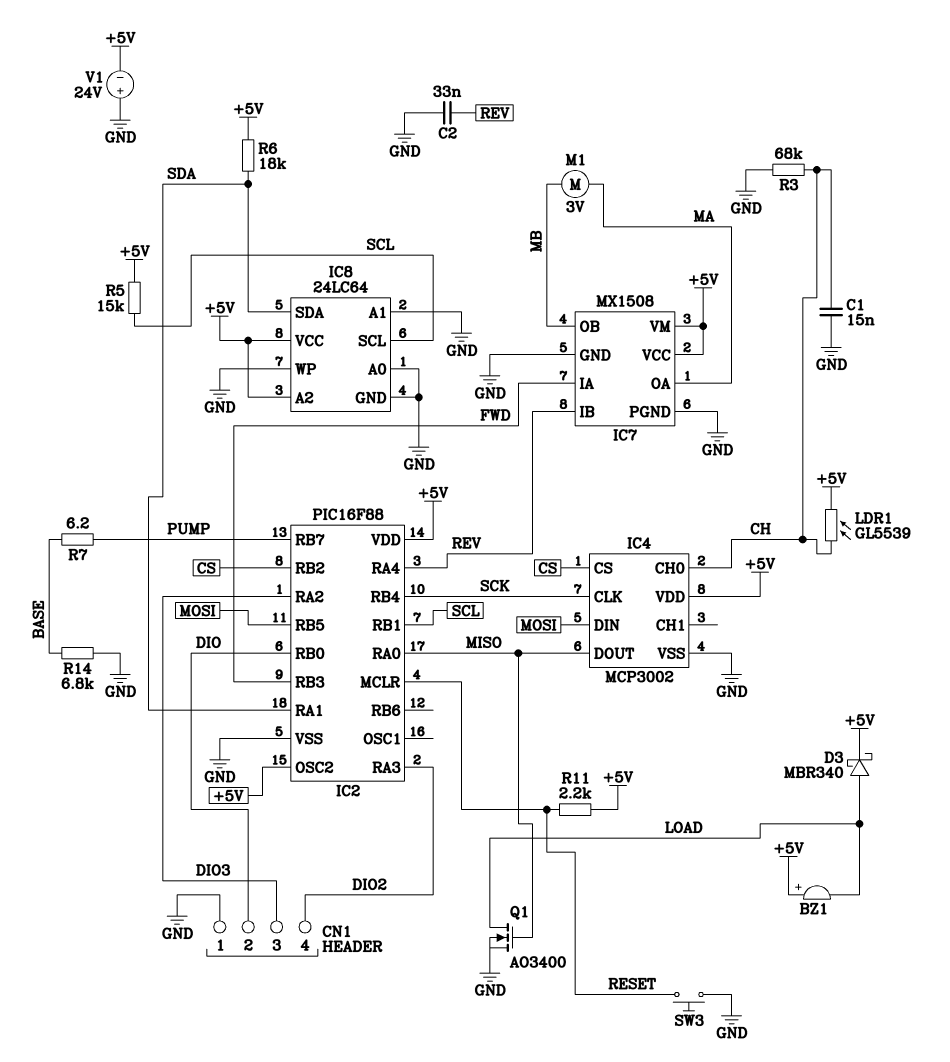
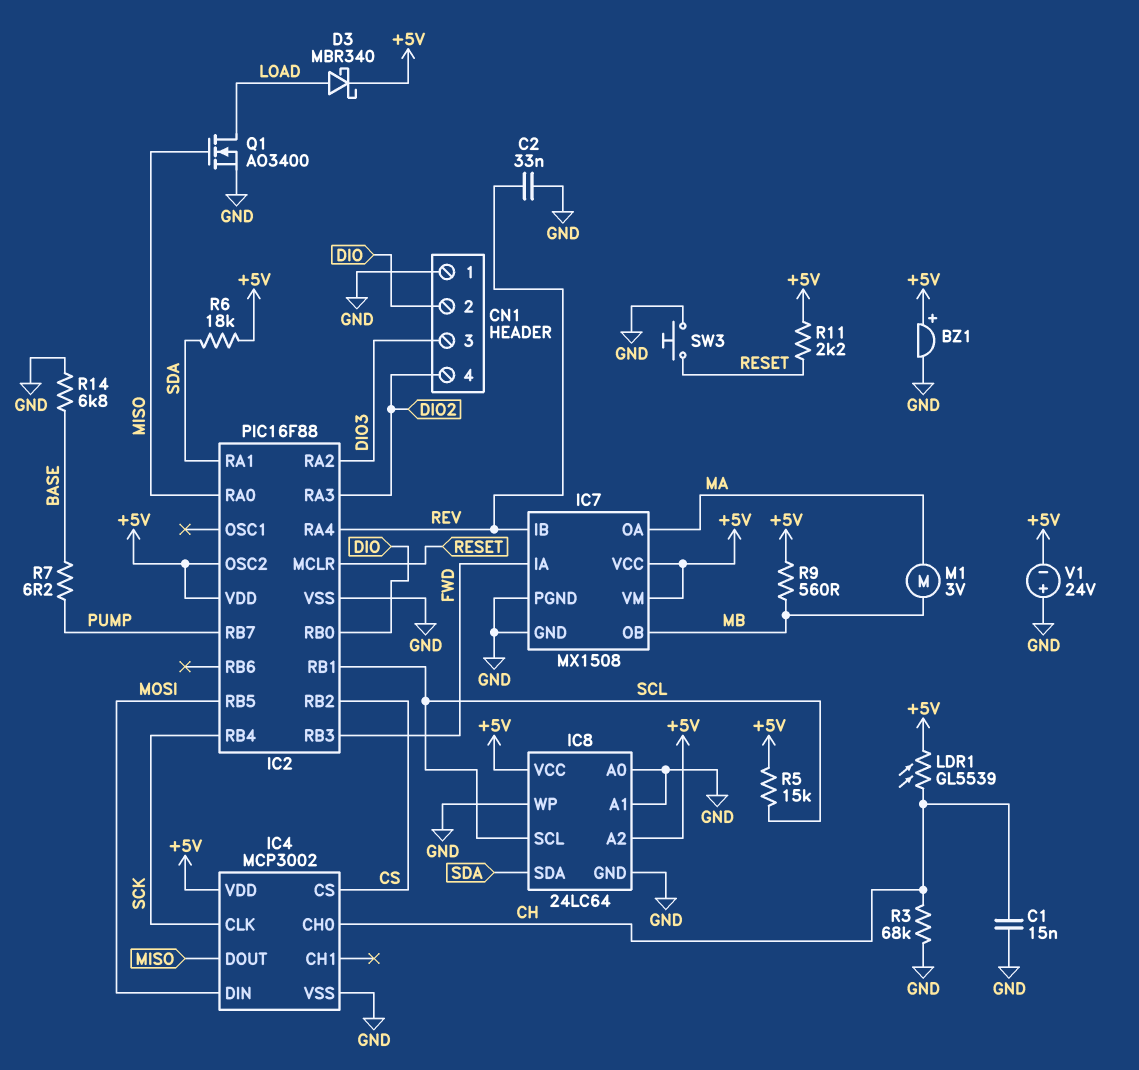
BZ1: buzzer (plus +5V, minus LOAD) -> buzzer (plus +5V, minus GND)
R9: none -> 560 (+5V, MB)

